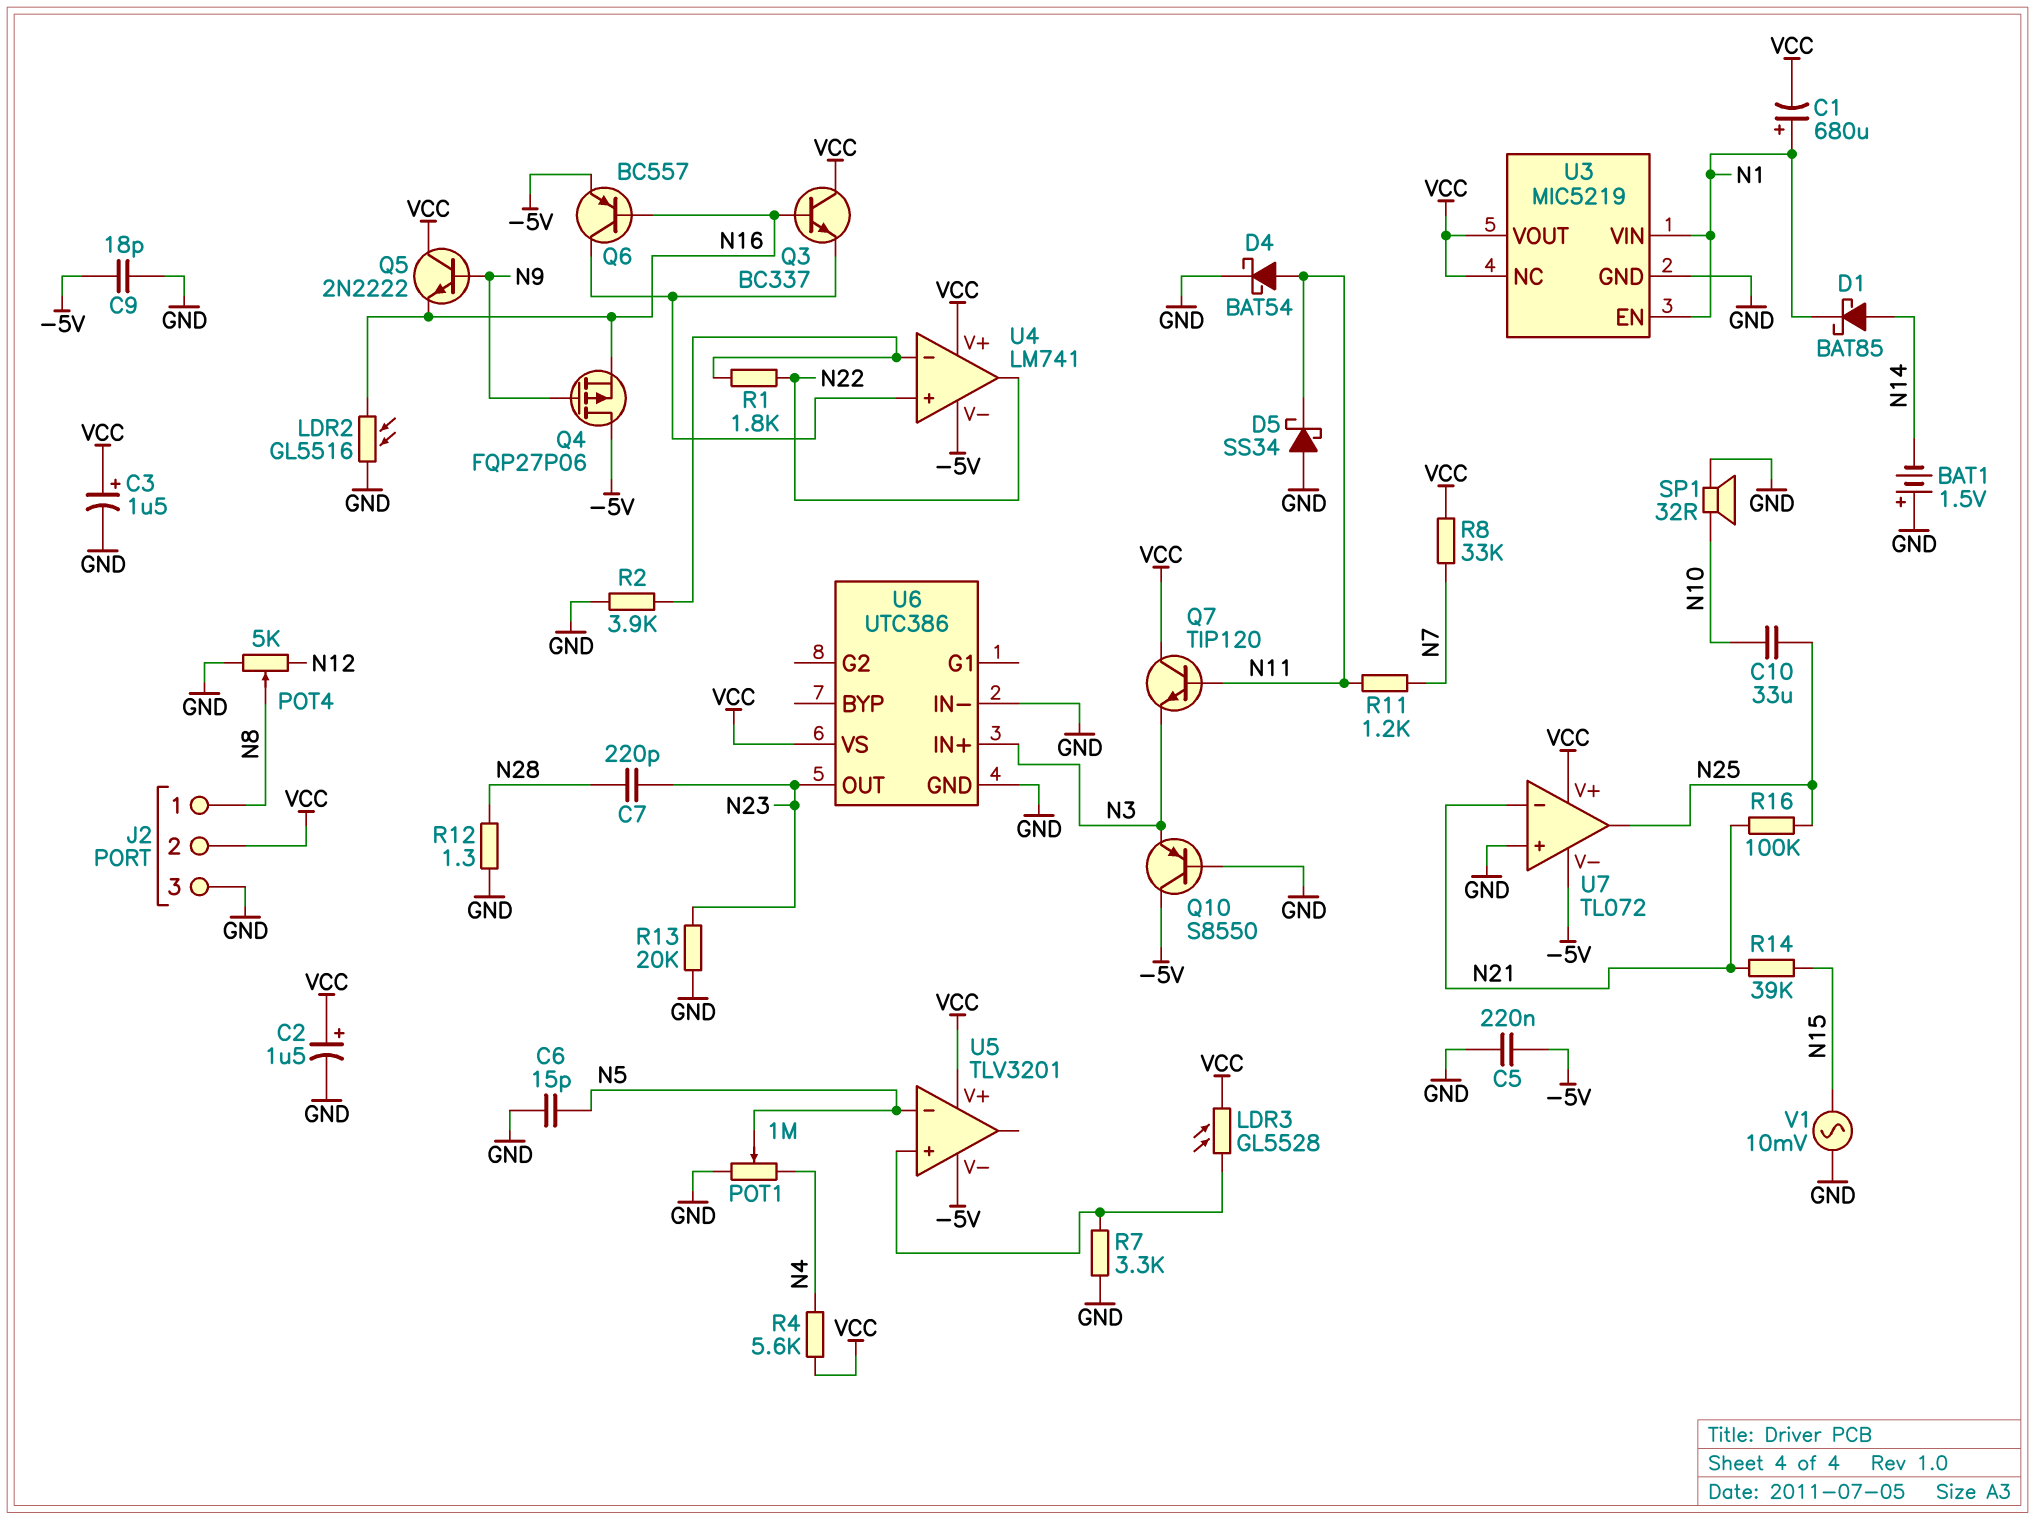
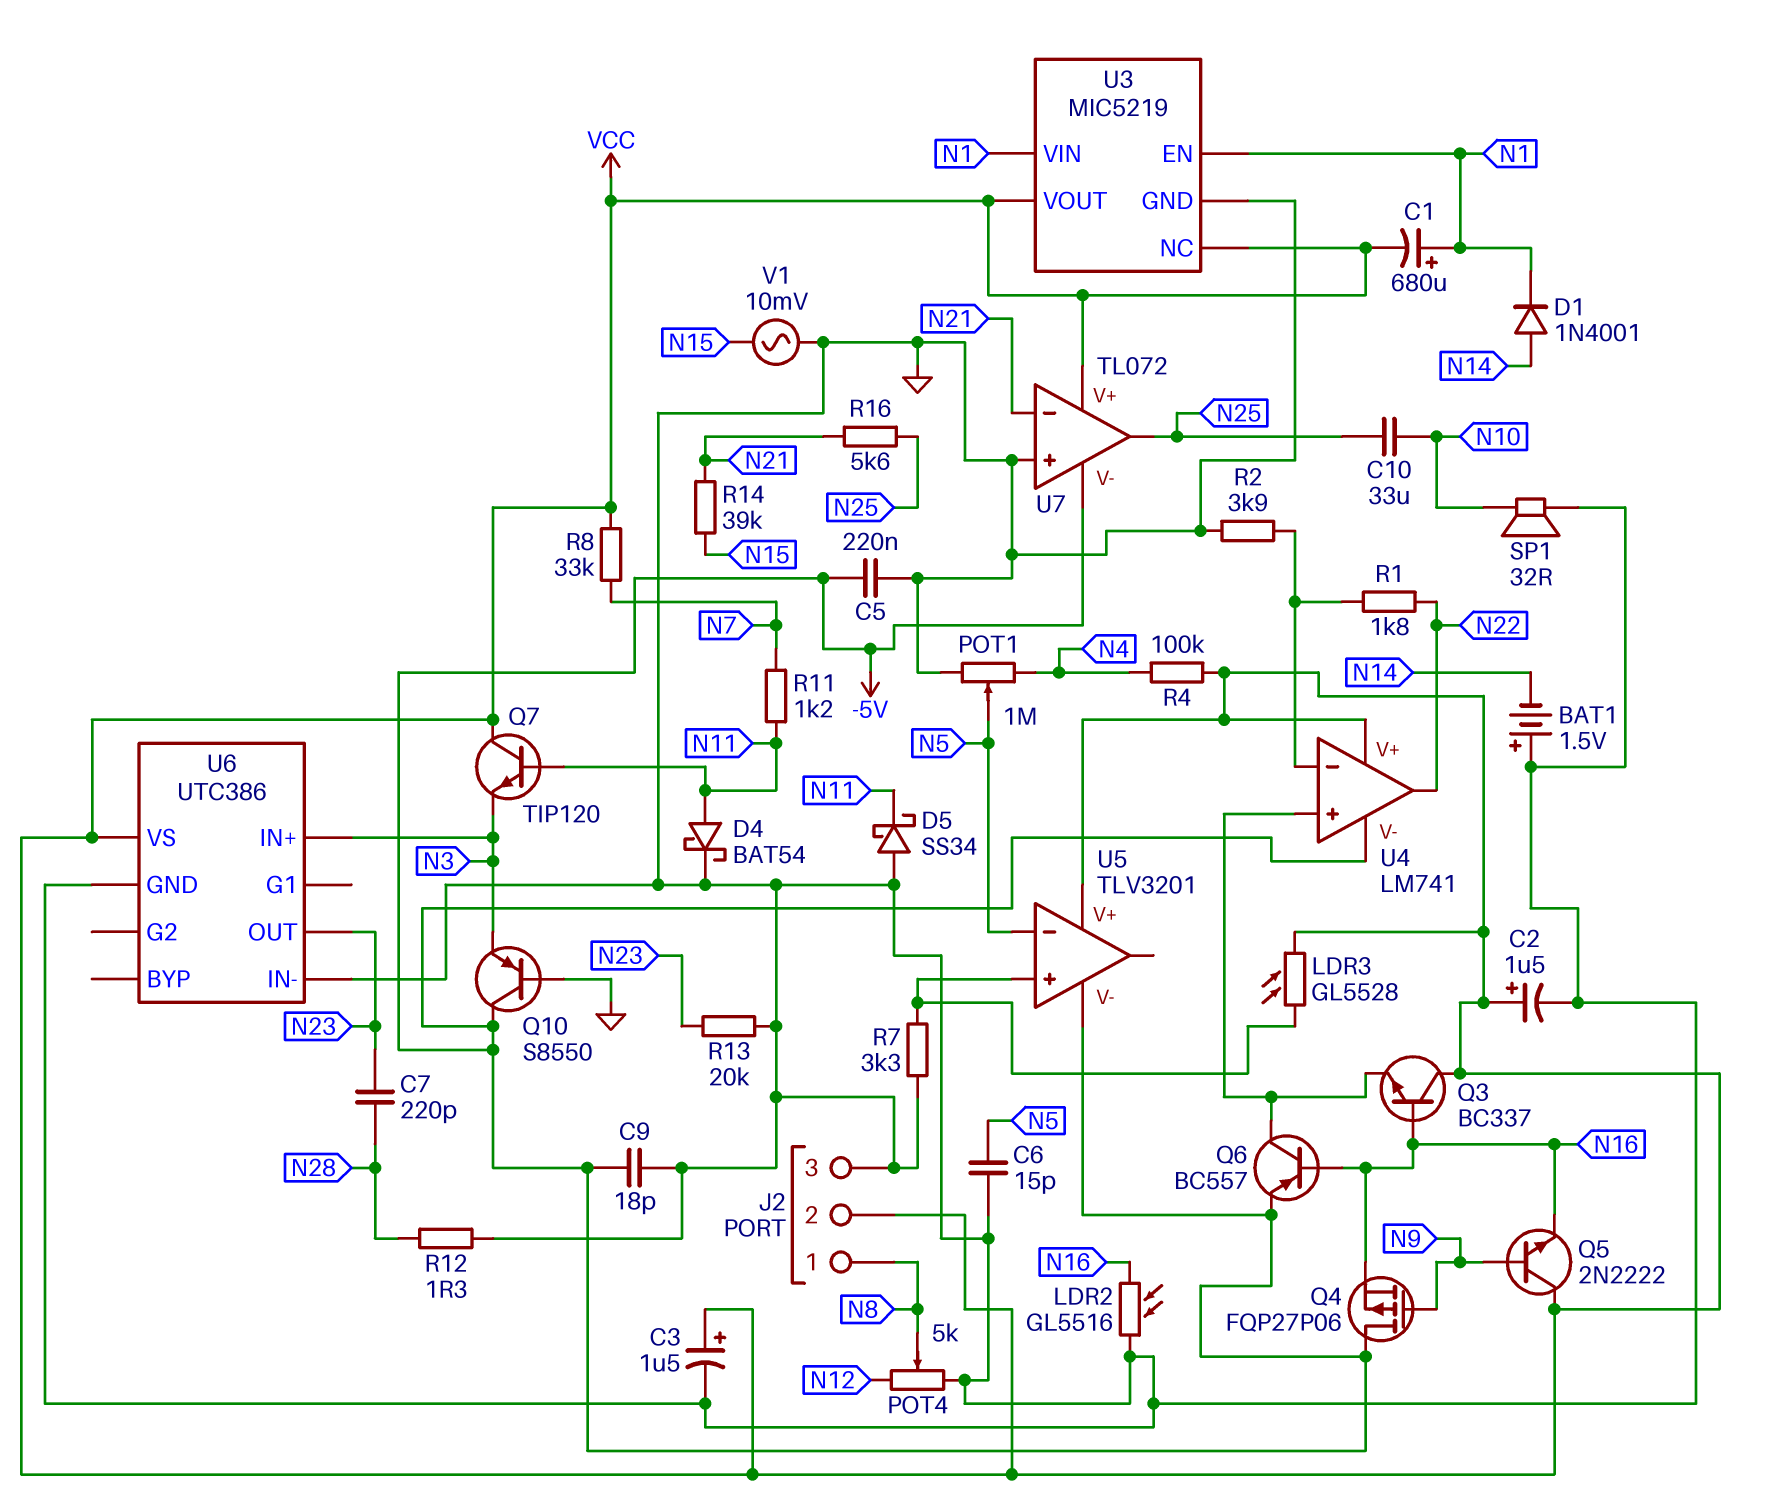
D1: schottky BAT85 (A N14, K N1) -> diode 1N4001 (A N14, K N1)
R4: 5.6k (N4, VCC) -> 100k (N4, VCC)
R16: 100k (N21, N25) -> 5.6k (N21, N25)

